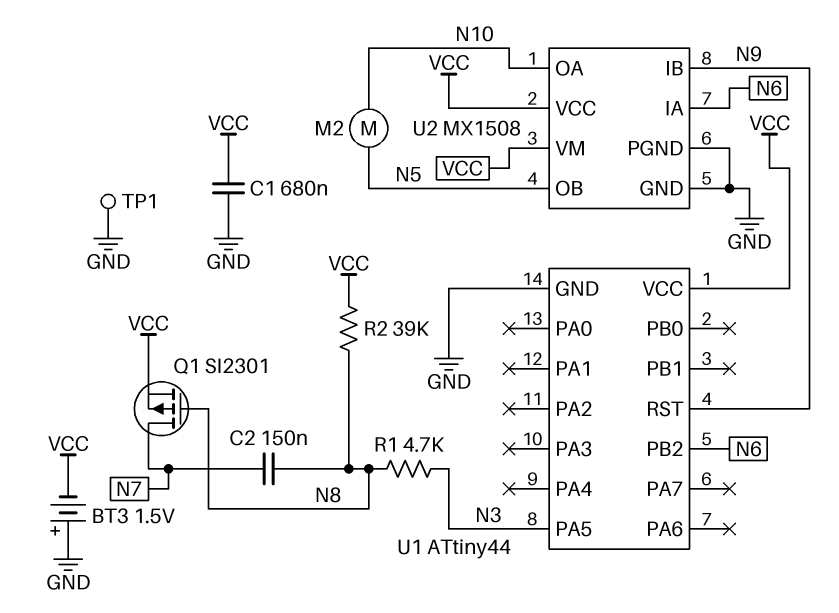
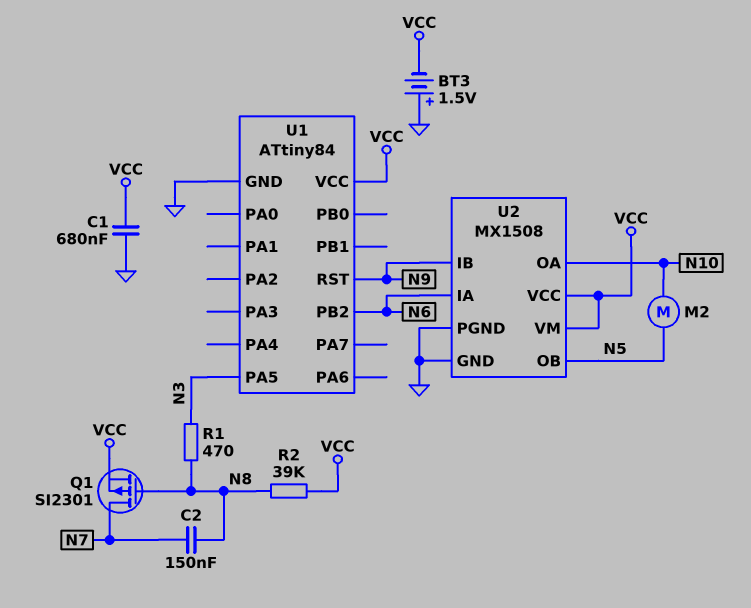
R1: 4.7k (N3, N8) -> 470 (N3, N8)
TP1: test point (GND) -> none
U1: ATtiny44 -> ATtiny84

